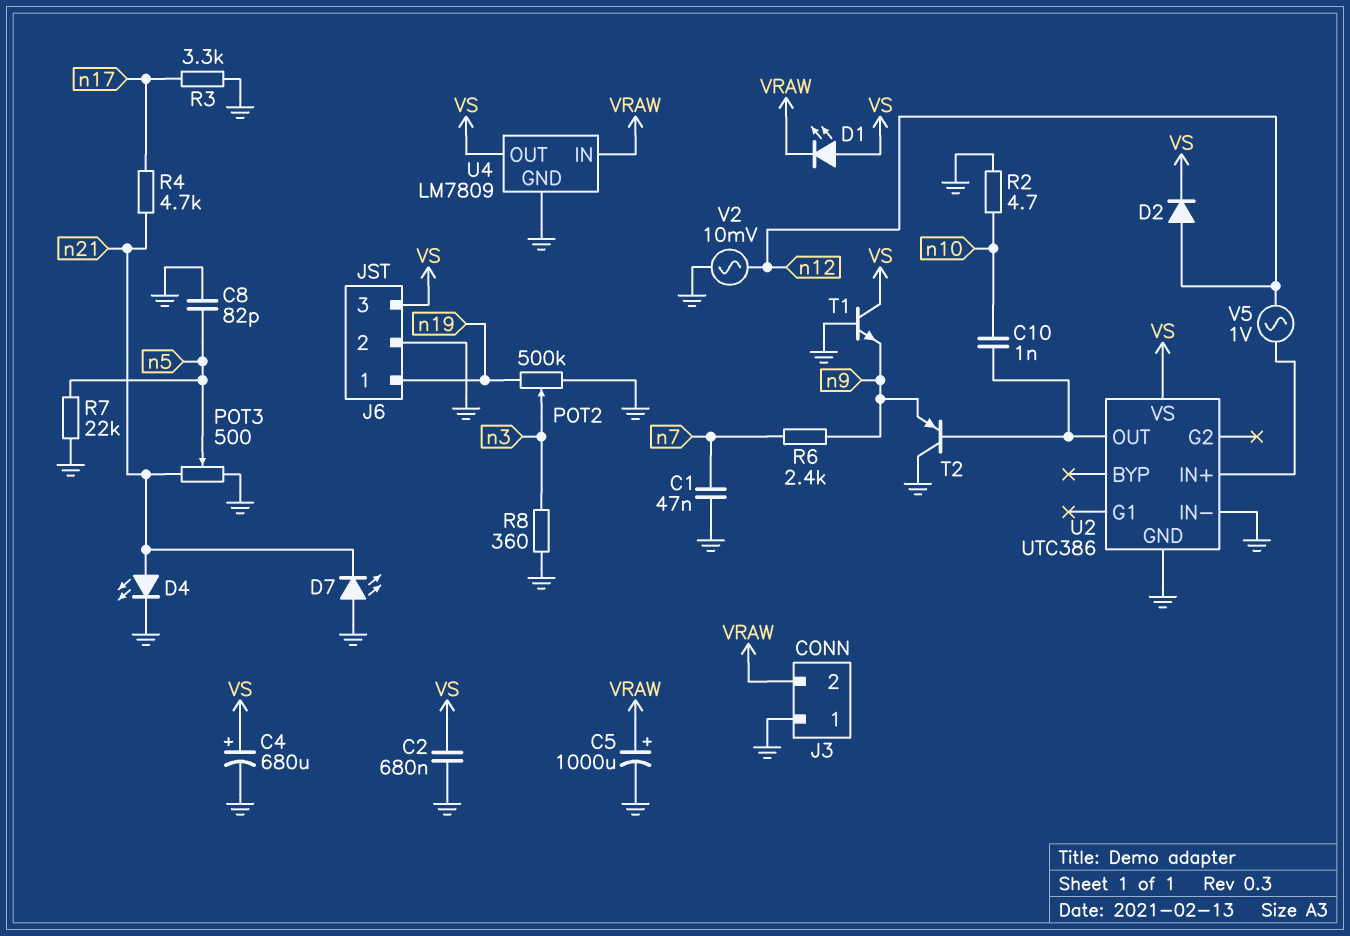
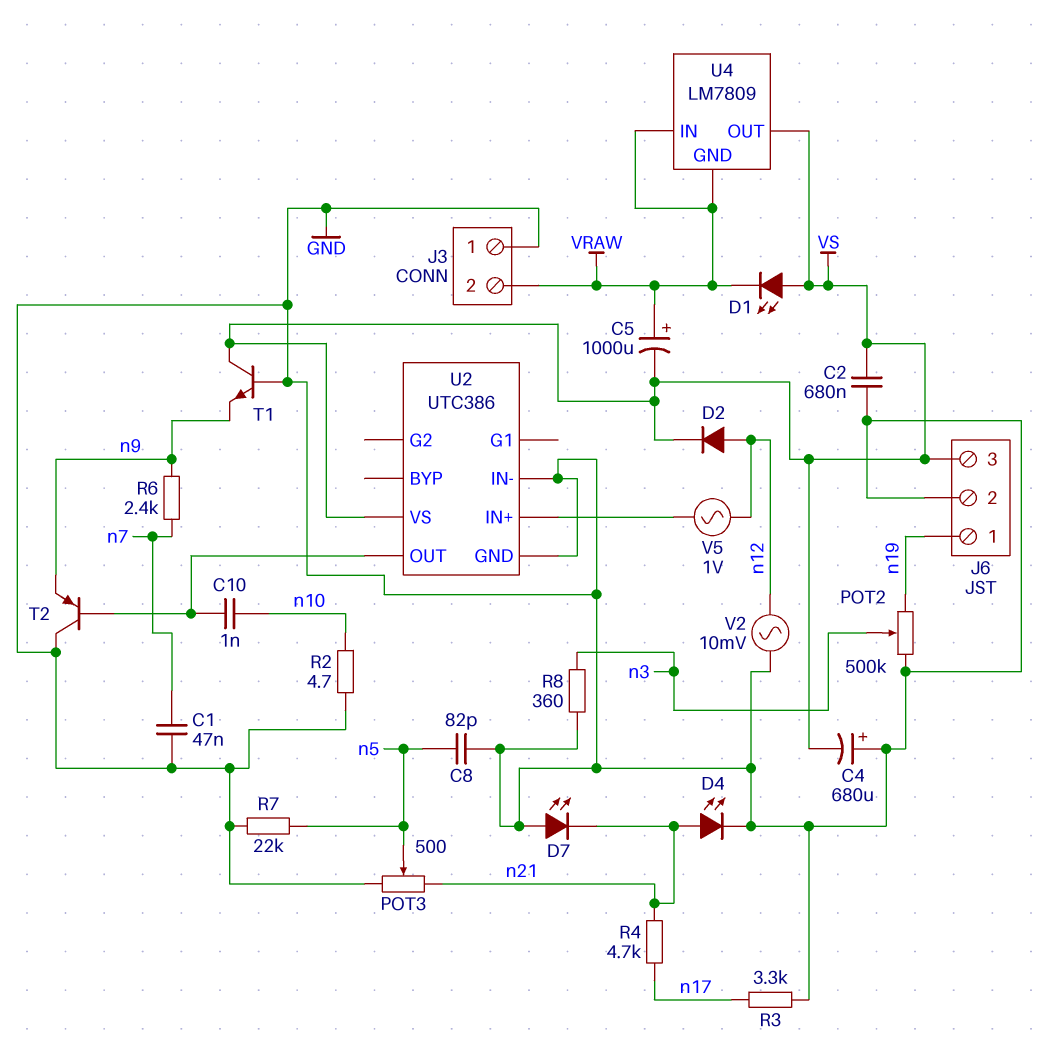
C4: 680uF (plus VS, minus GND) -> 680uF (plus GND, minus VS)
C5: 1000uF (plus VRAW, minus GND) -> 1000uF (plus VRAW, minus VS)
U4 pin GND: GND -> VRAW

